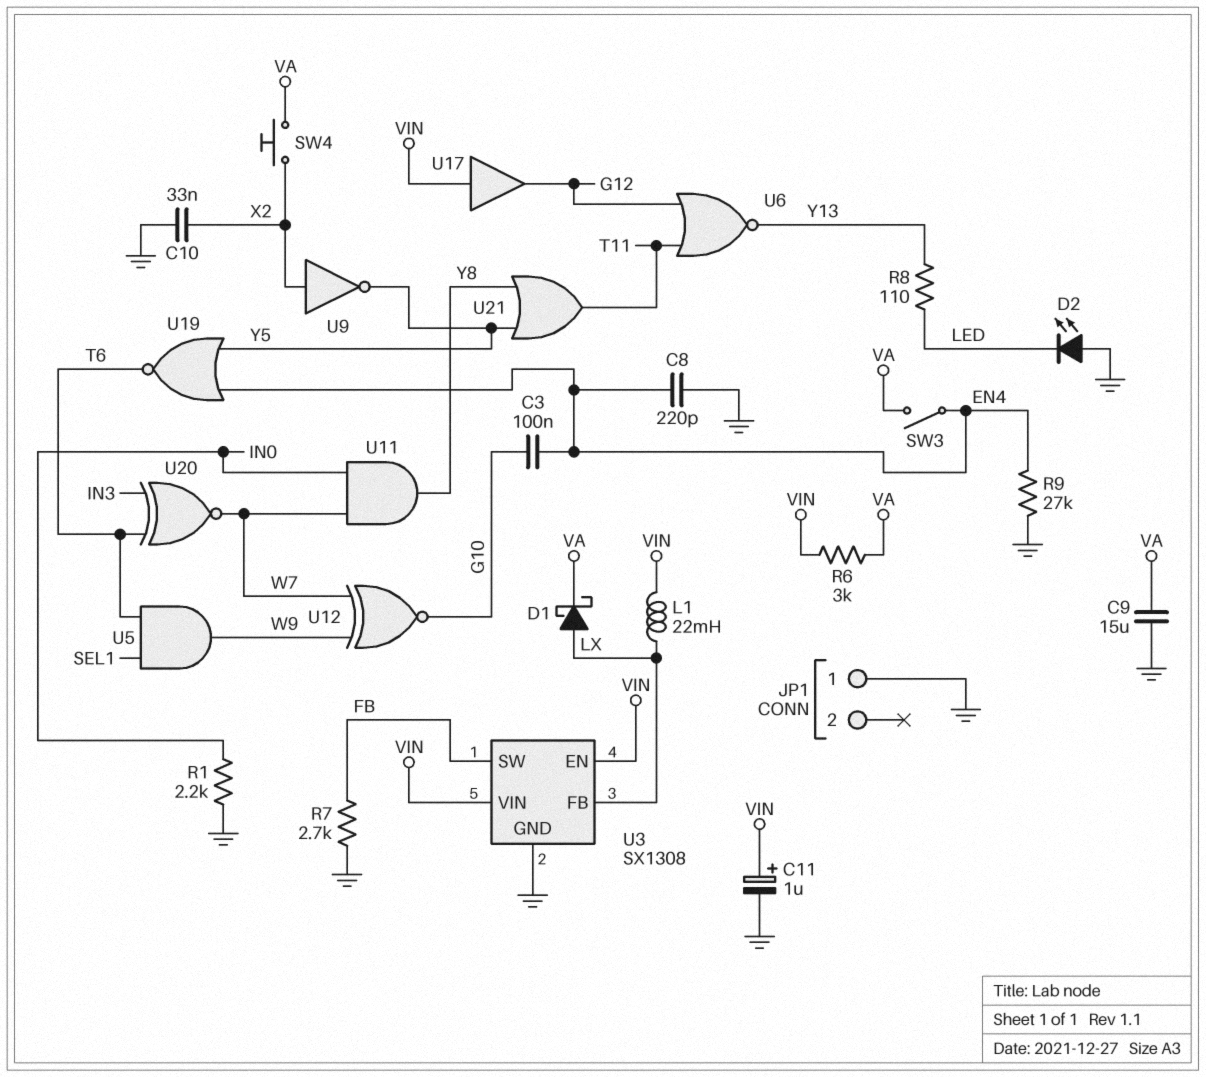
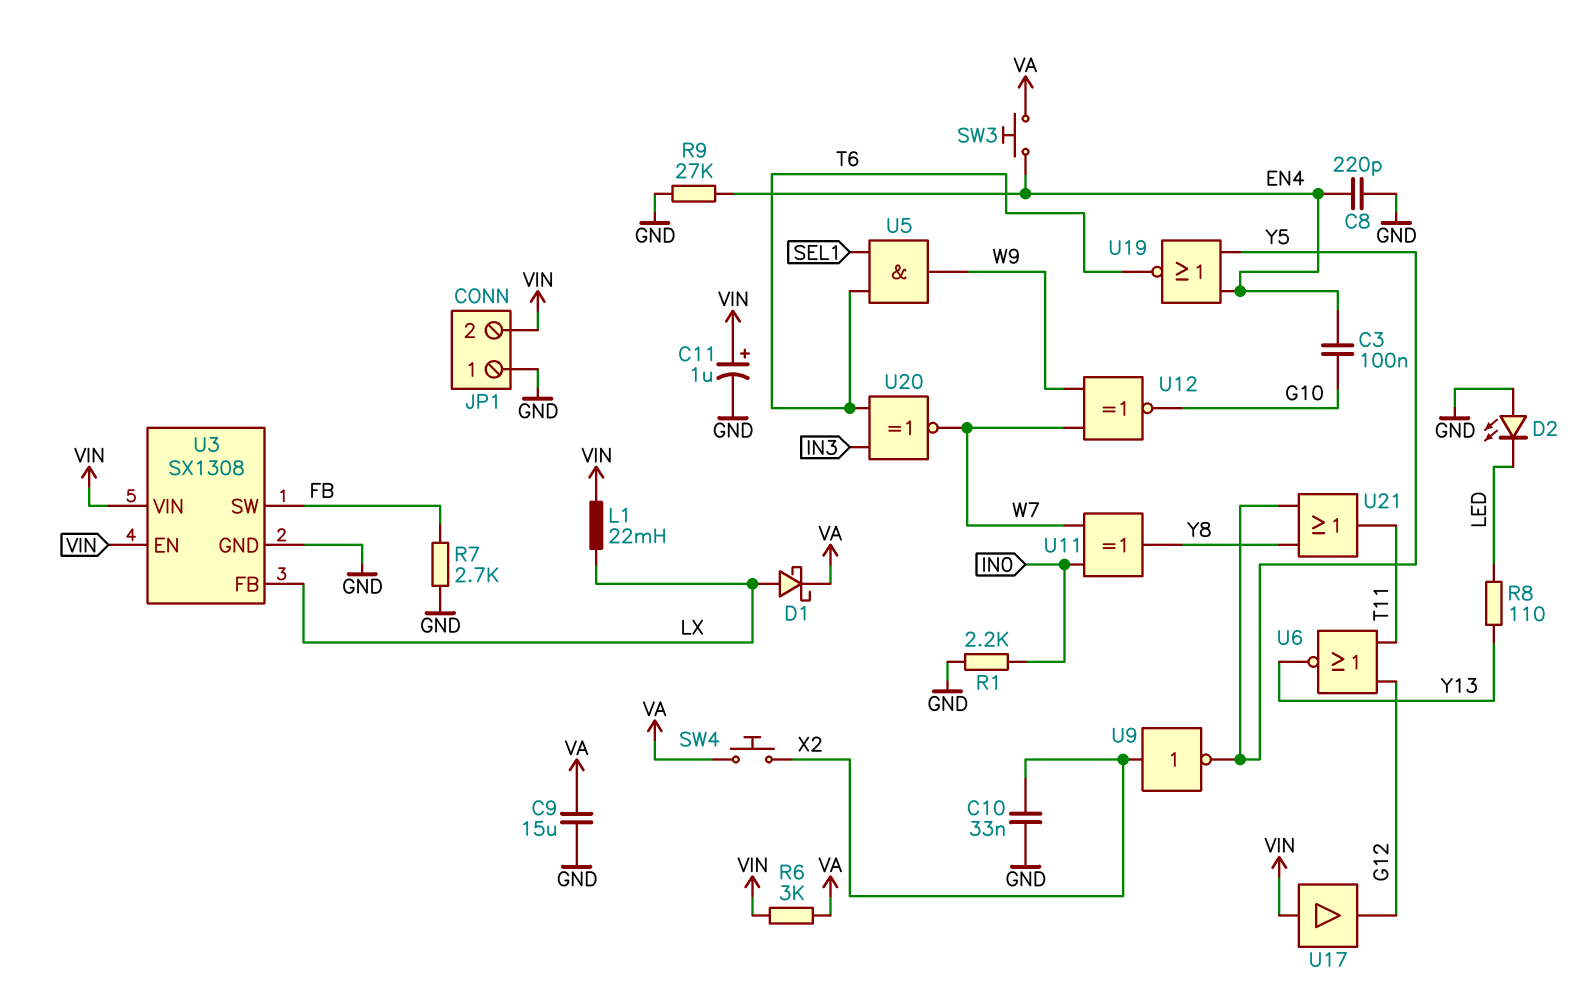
JP1 pin 2: none -> VIN
SW3: switch (EN4, VA) -> button (EN4, VA)
U11: AND (in IN0, in W7, out Y8) -> XOR (in IN0, in W7, out Y8)

